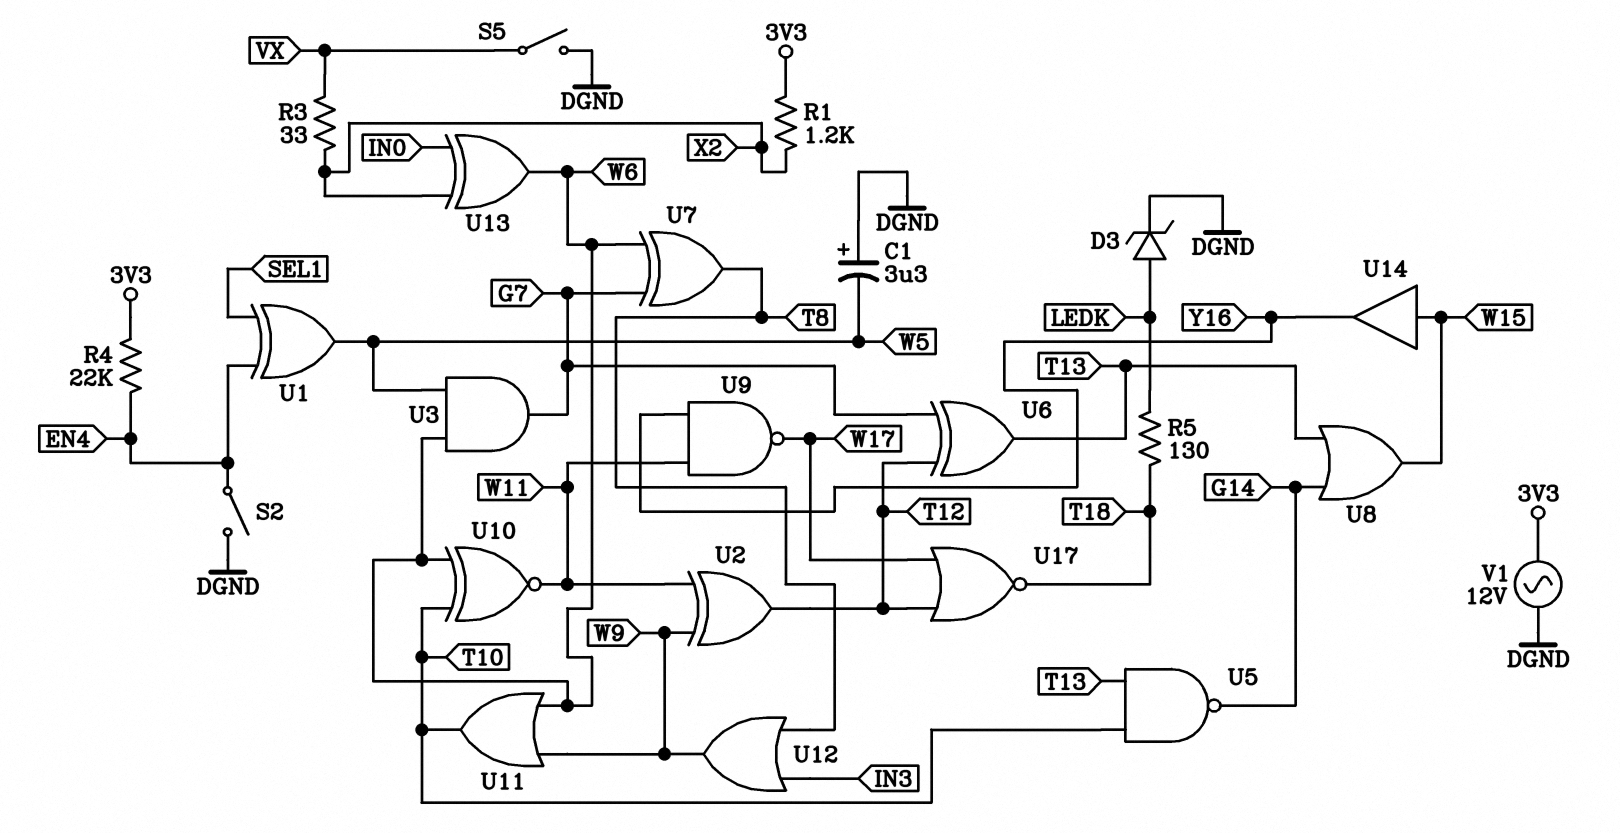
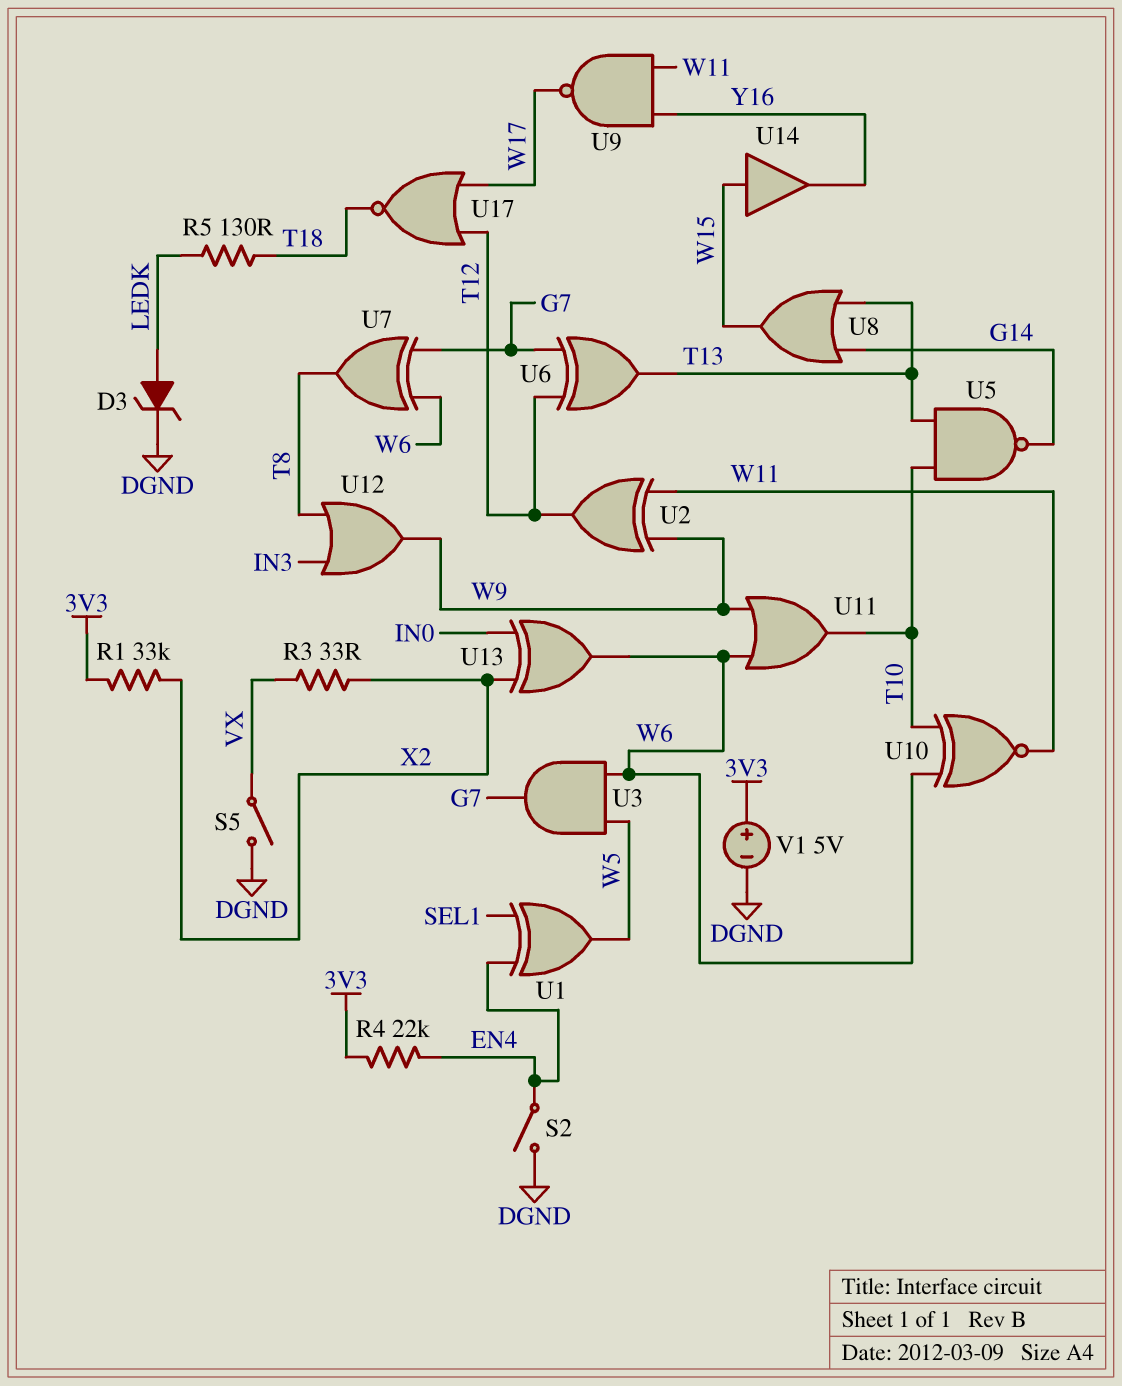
C1: 3.3uF (plus DGND, minus W5) -> none
R1: 1.2k (3V3, X2) -> 33k (3V3, X2)
V1: AC 12V (3V3, DGND) -> 5V (plus 3V3, minus DGND)

